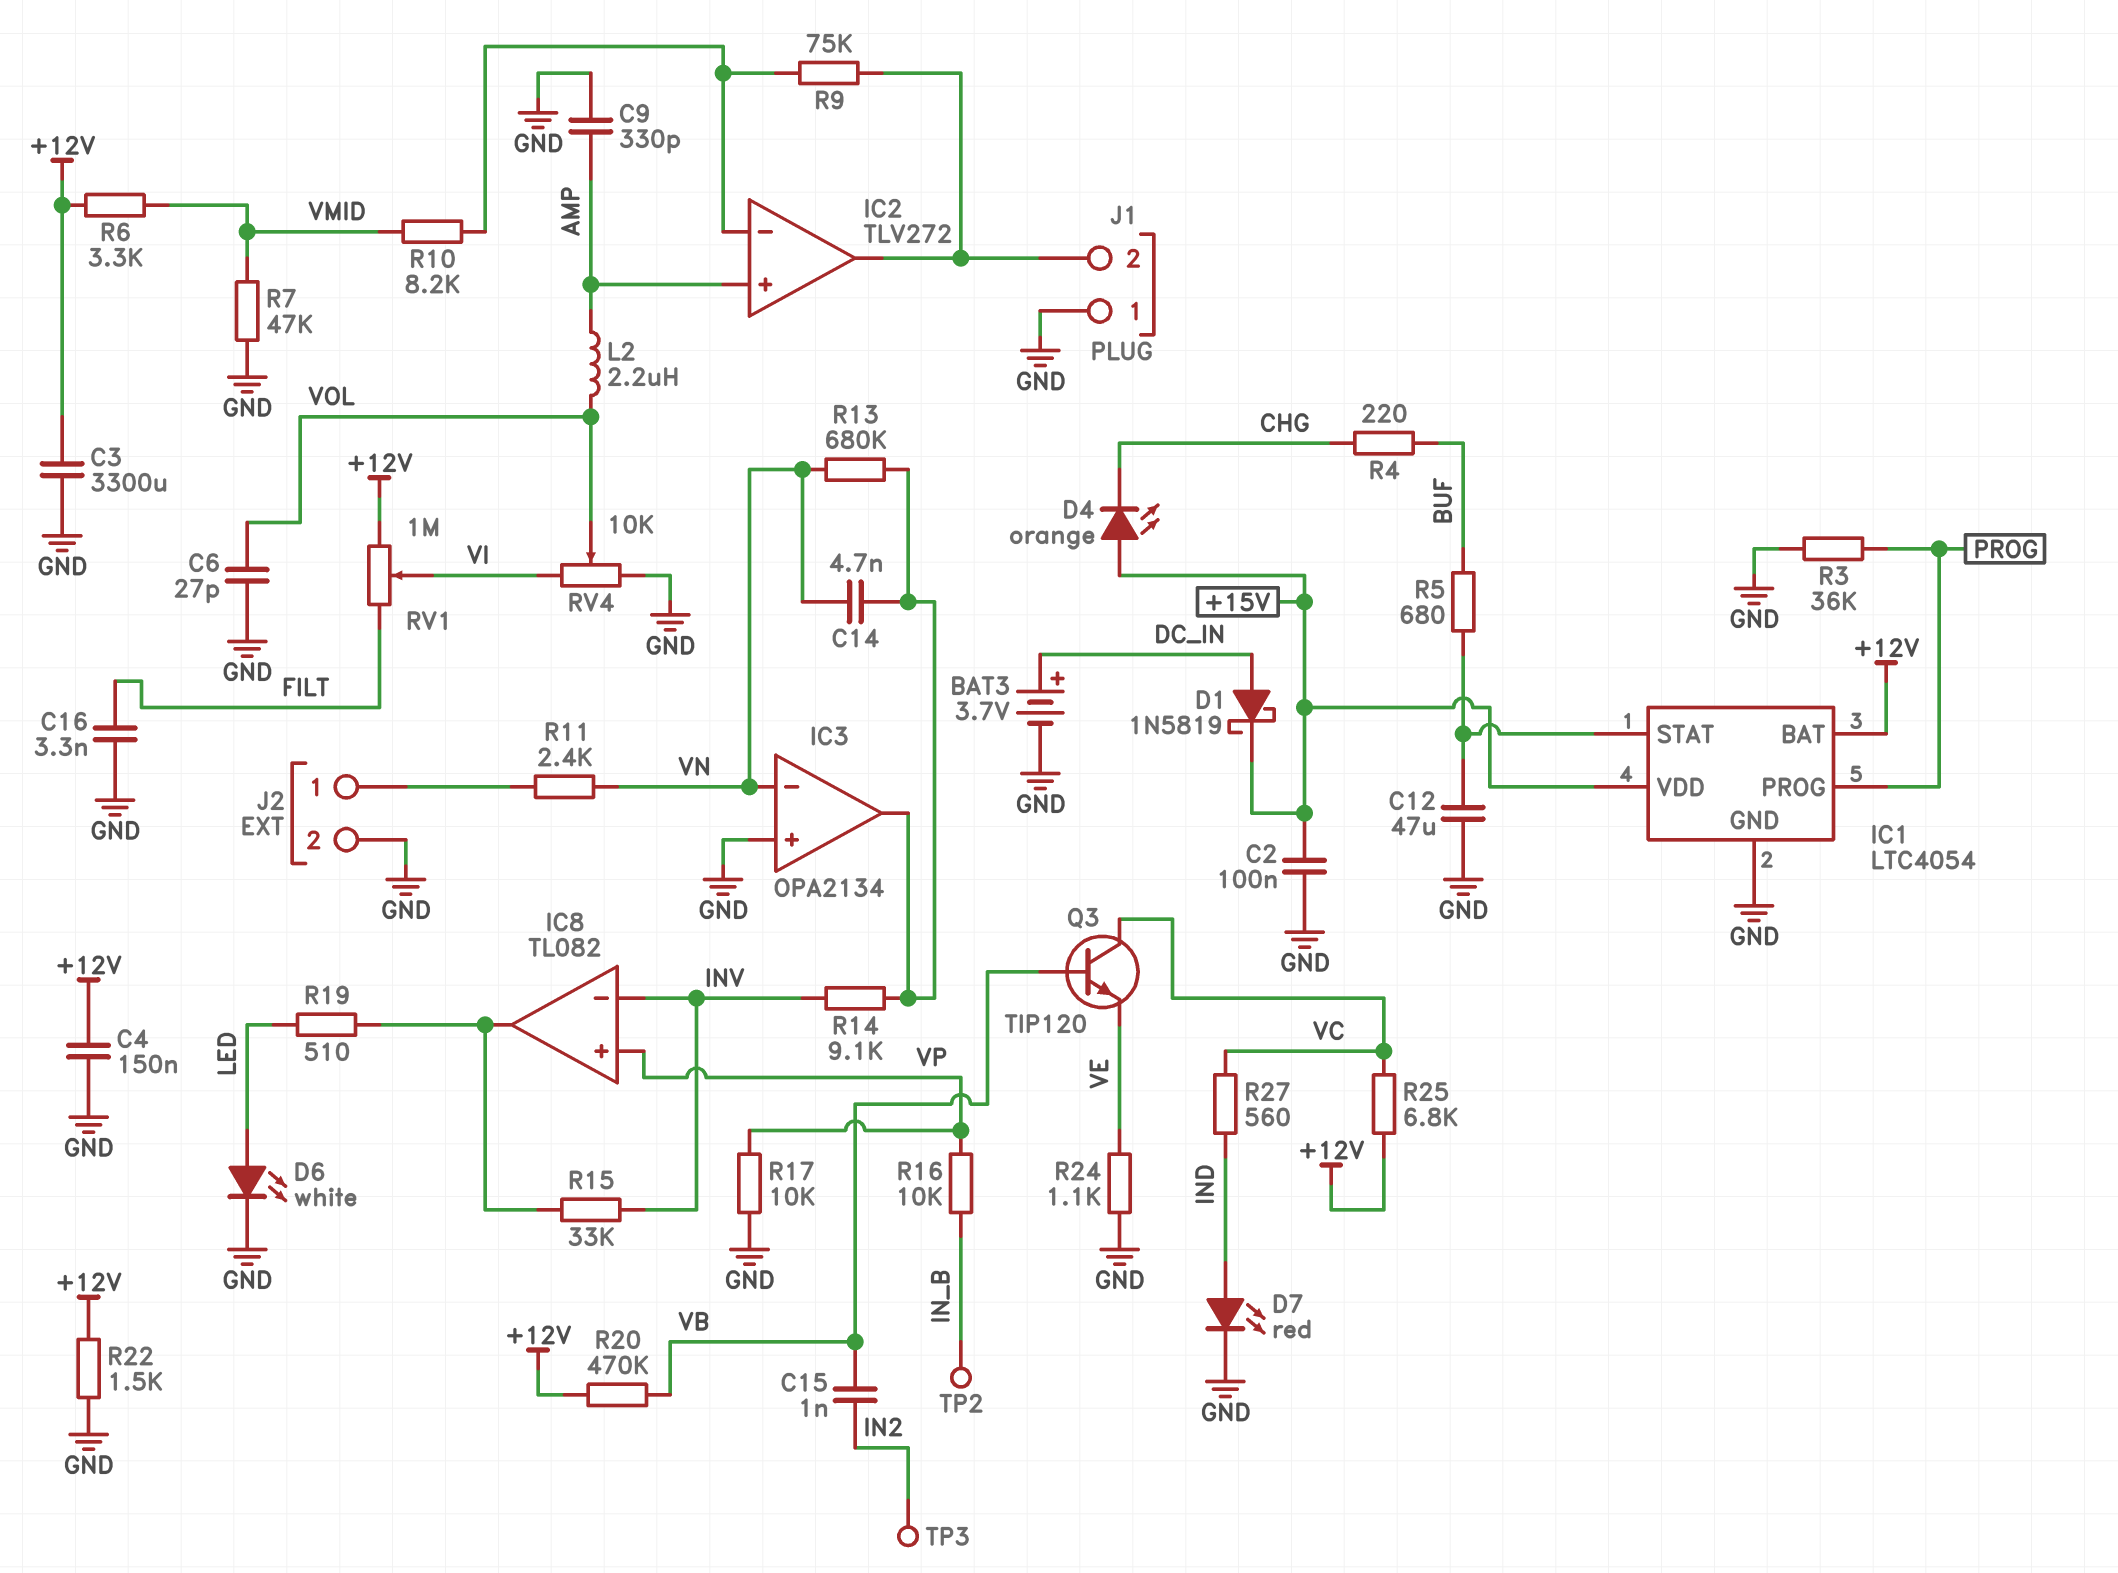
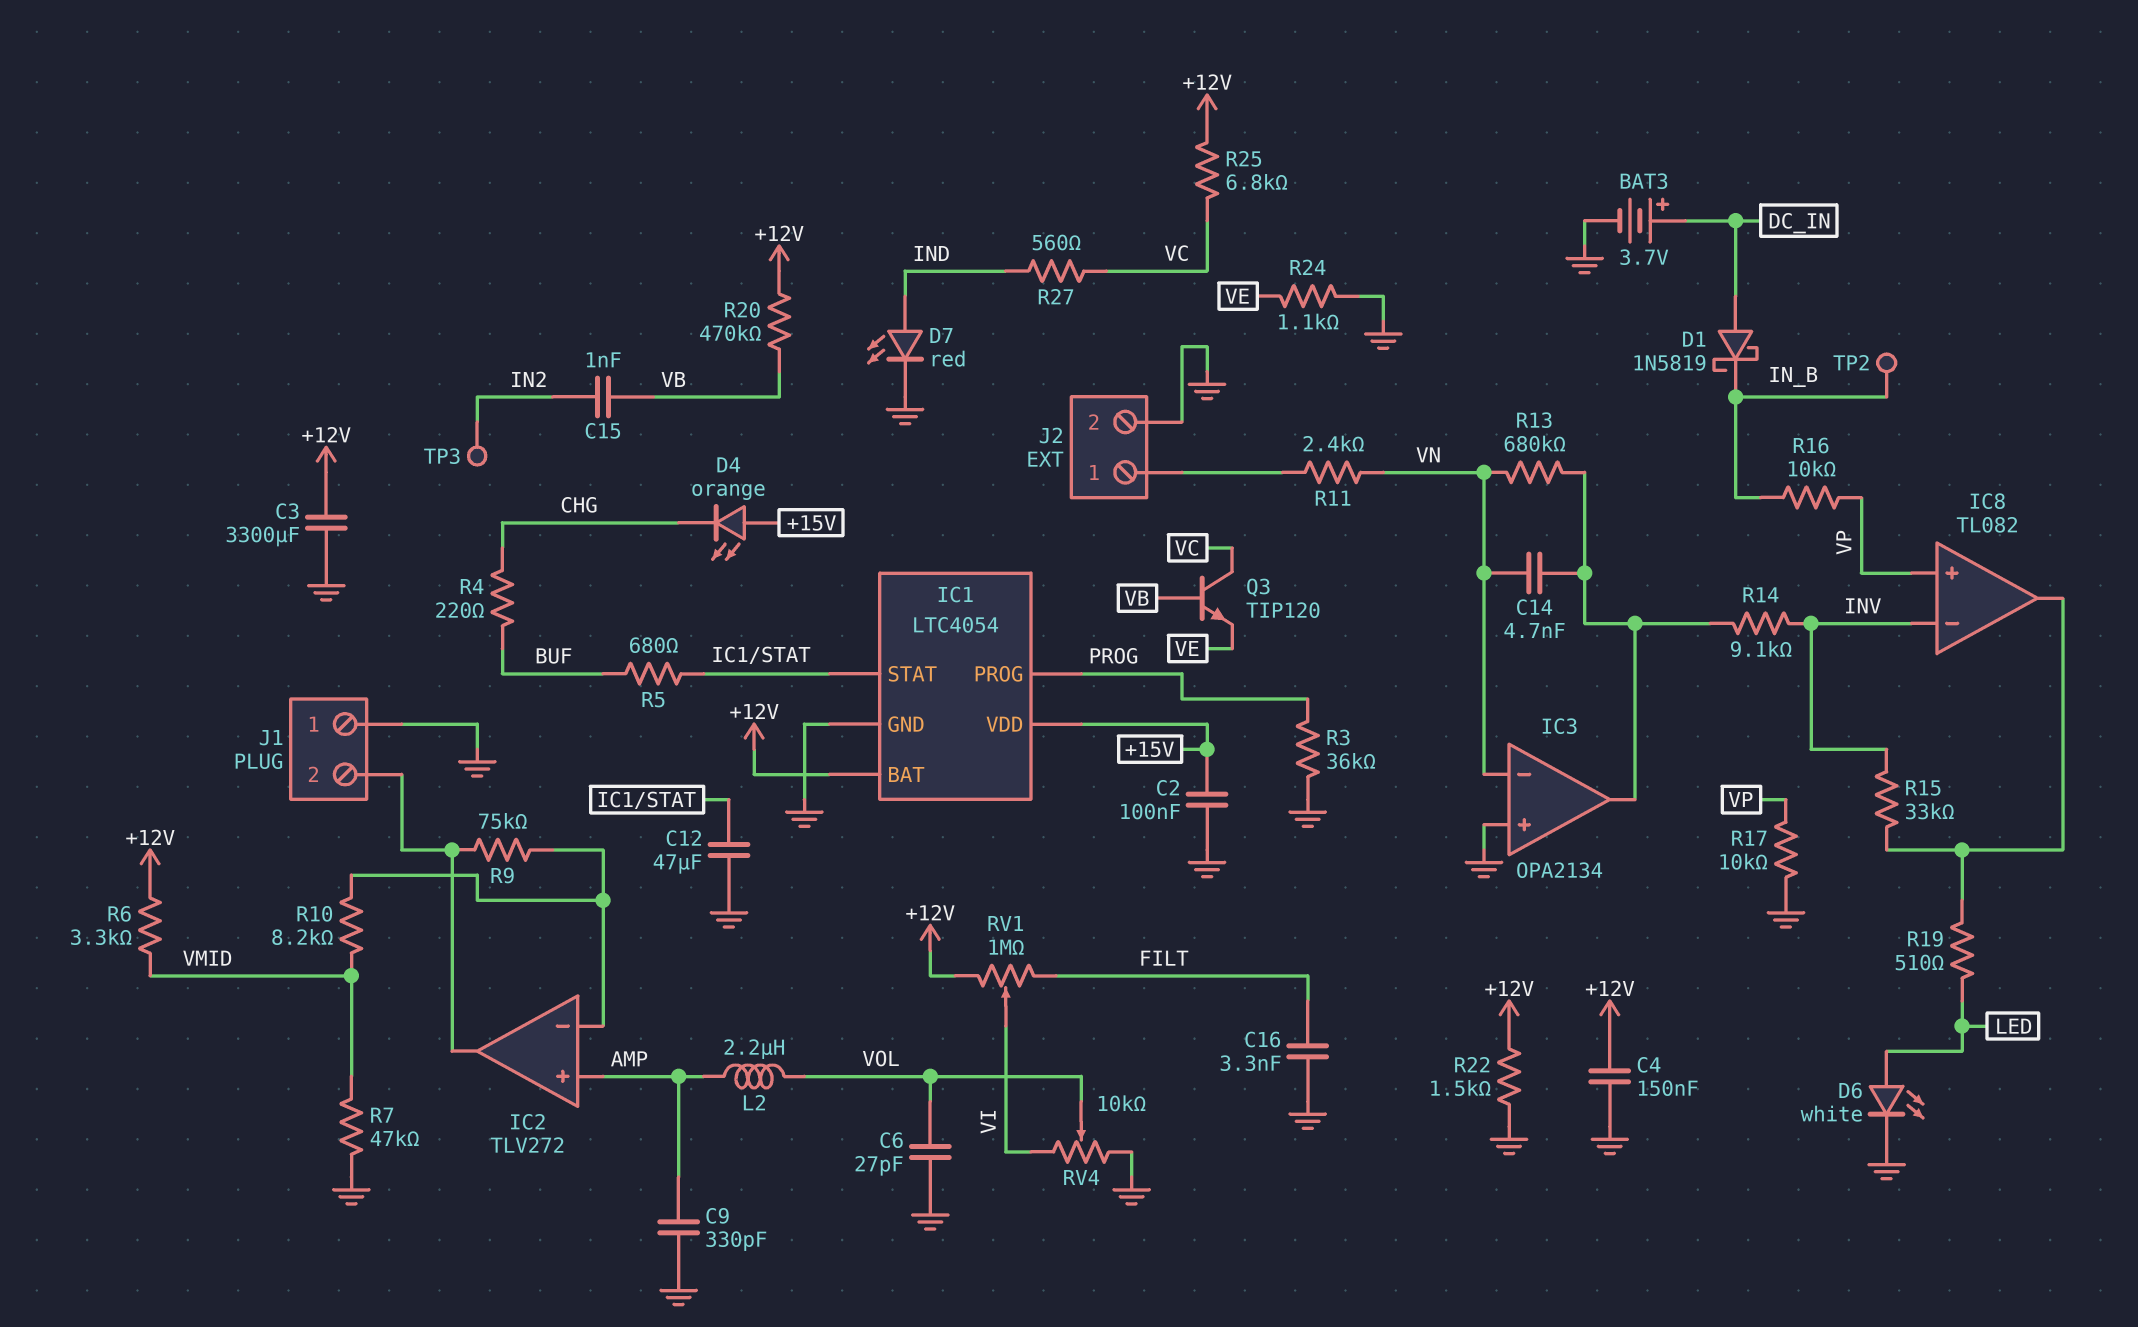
D1: schottky 1N5819 (A DC_IN, K +15V) -> schottky 1N5819 (A DC_IN, K IN_B)

